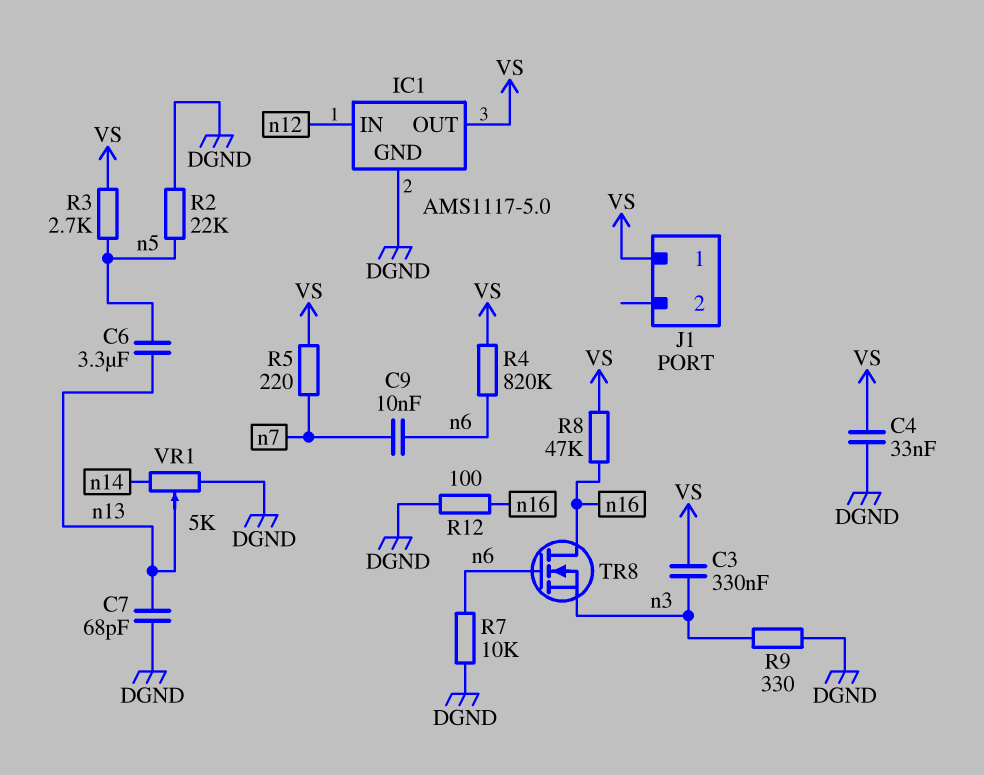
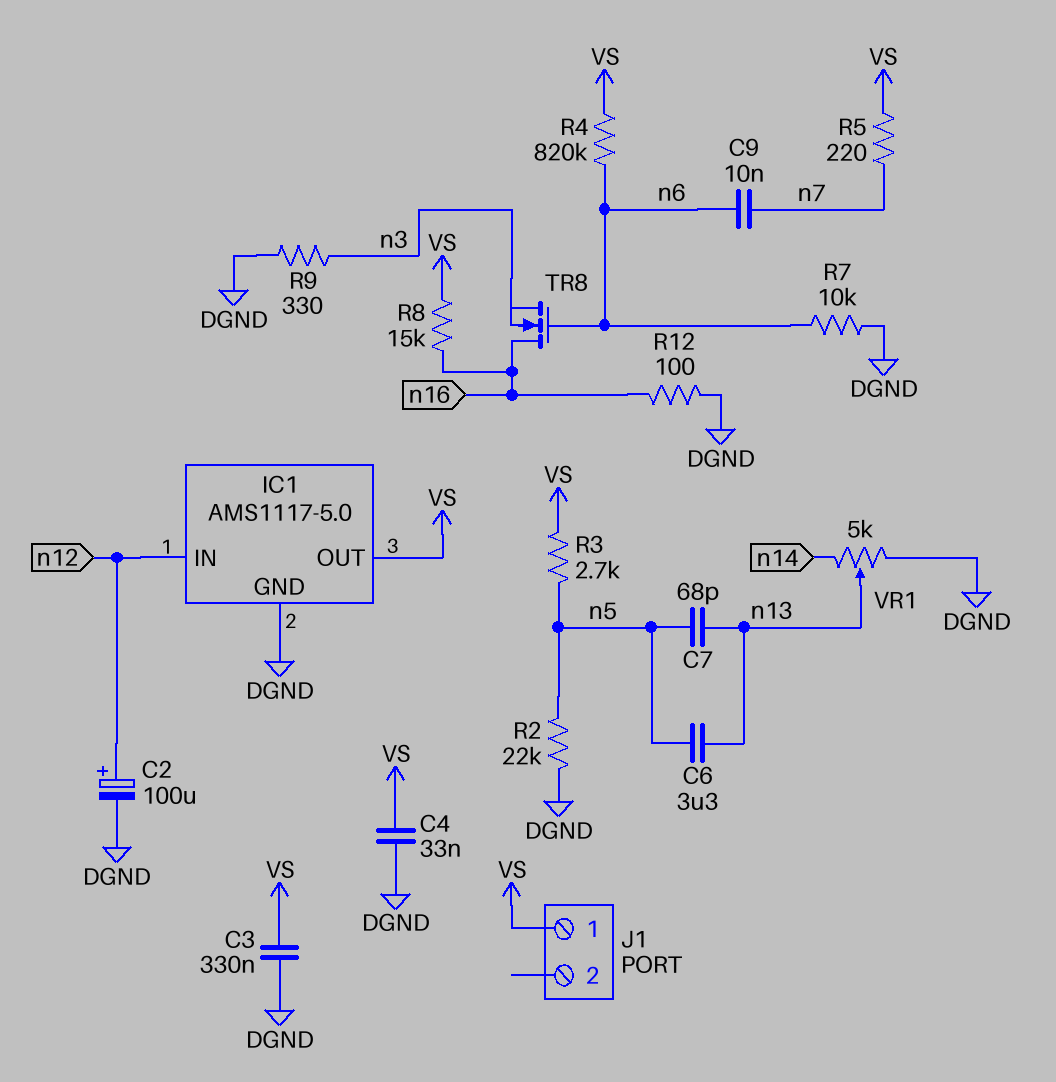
C2: none -> 100uF (plus n12, minus DGND)
C3: 330nF (VS, n3) -> 330nF (DGND, VS)
C7: 68pF (DGND, n13) -> 68pF (n5, n13)
R8: 47k (VS, n16) -> 15k (VS, n16)

